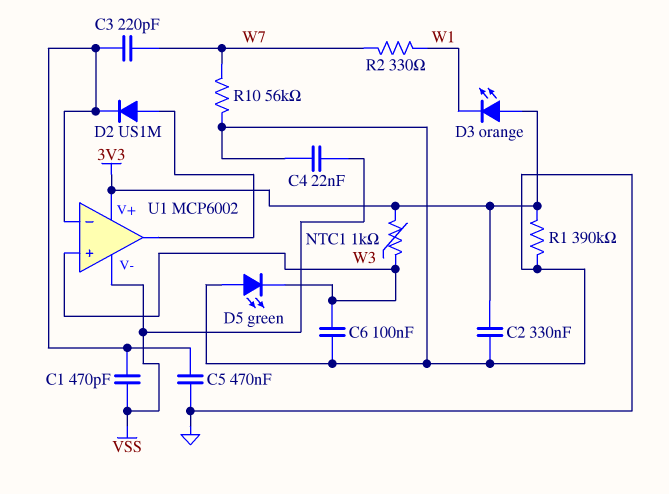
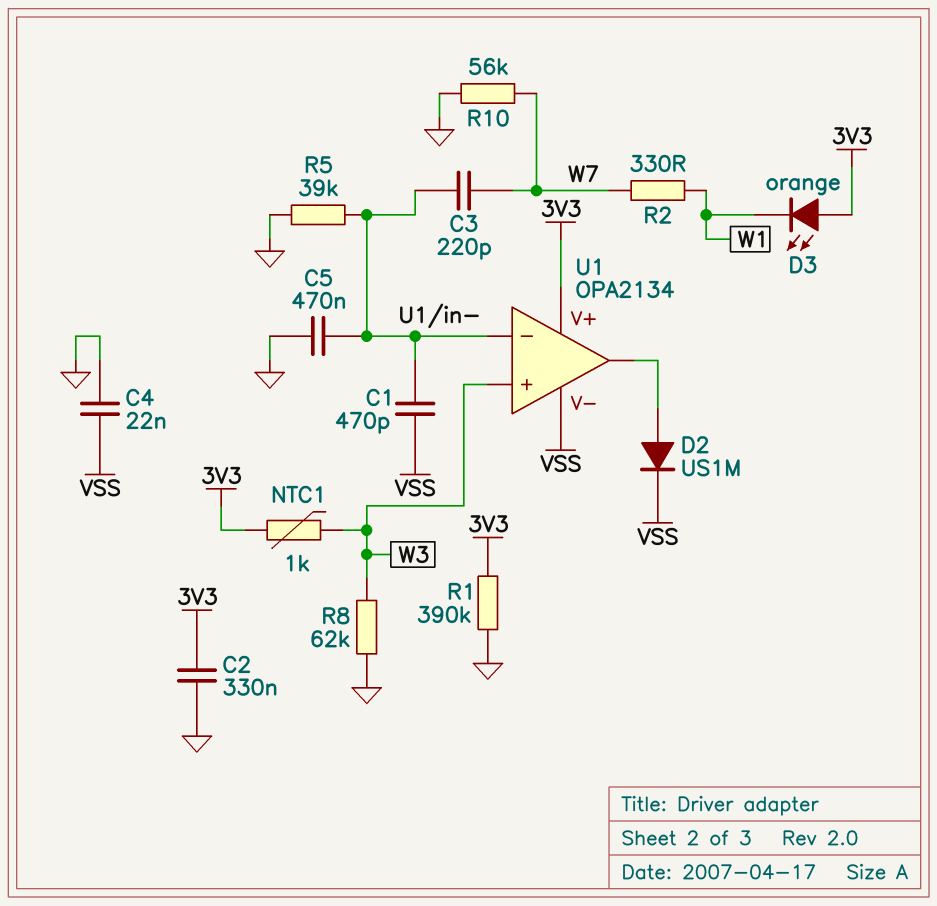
C6: 100nF (GND, W3) -> none
D2: diode US1M (A U1/out, K U1/in-) -> diode US1M (A U1/out, K VSS)
D5: LED green (A GND, K W3) -> none
R5: none -> 39k (GND, U1/in-)
R8: none -> 62k (GND, W3)
U1: MCP6002 -> OPA2134

